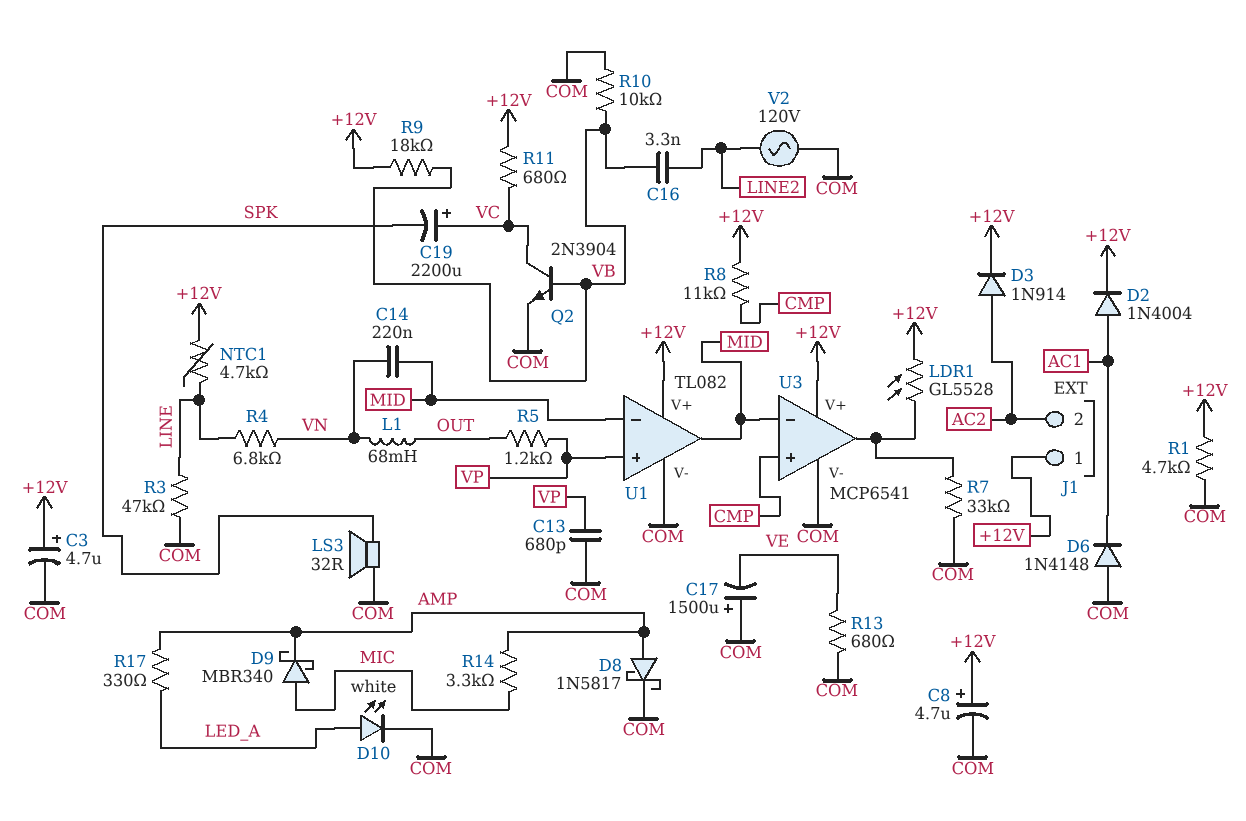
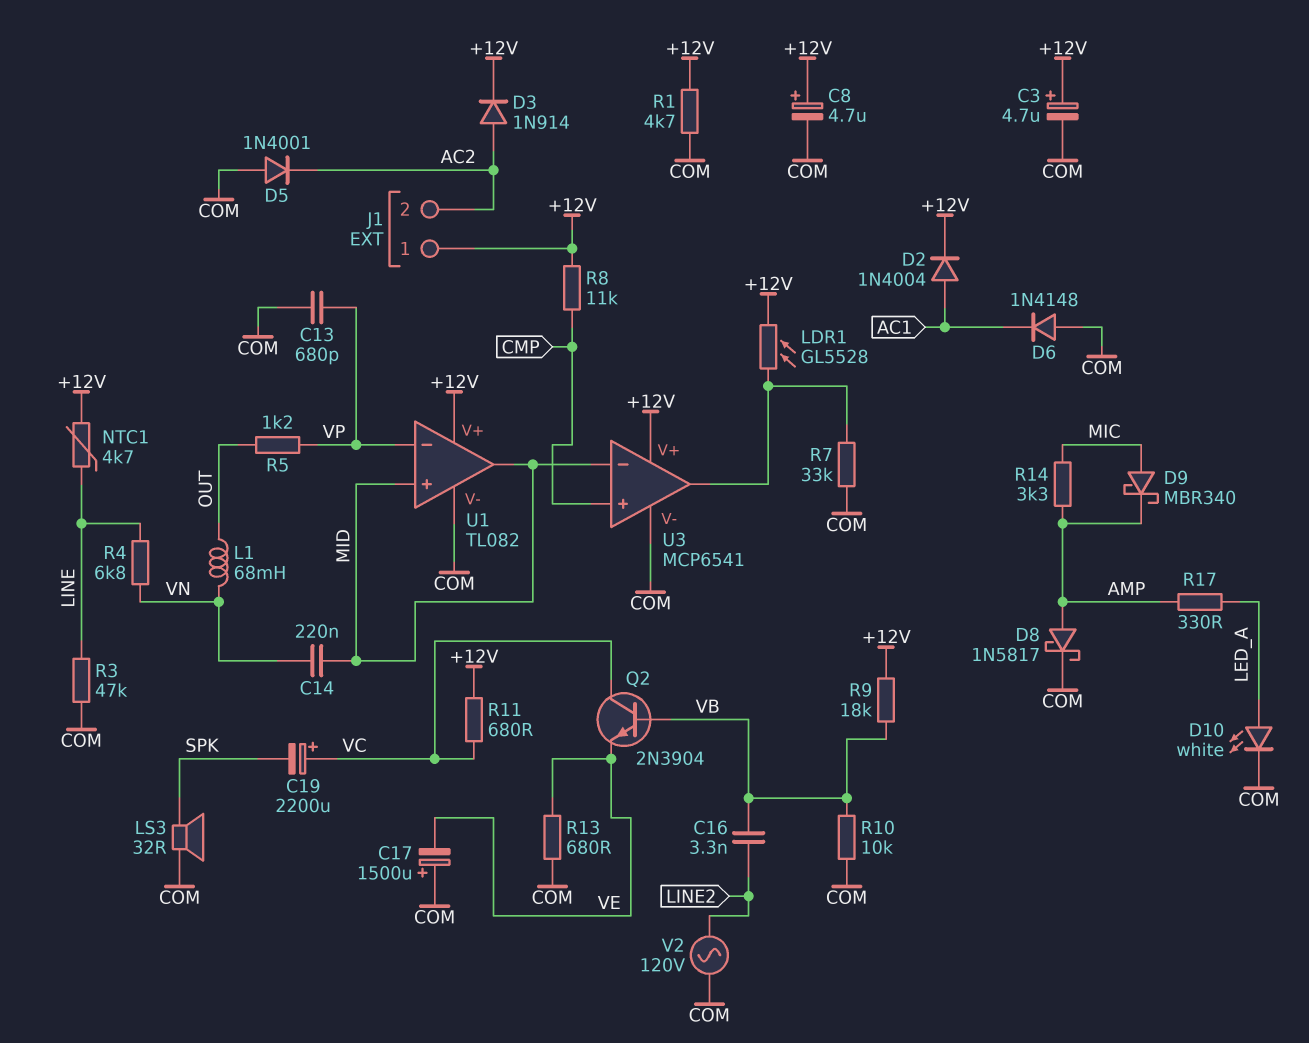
D5: none -> diode 1N4001 (A COM, K AC2)
Q2: NPN 2N3904 (B VB, C VC, E COM) -> NPN 2N3904 (B VB, C VC, E VE)
U1 pin in+: VP -> MID
U1 pin in-: MID -> VP

